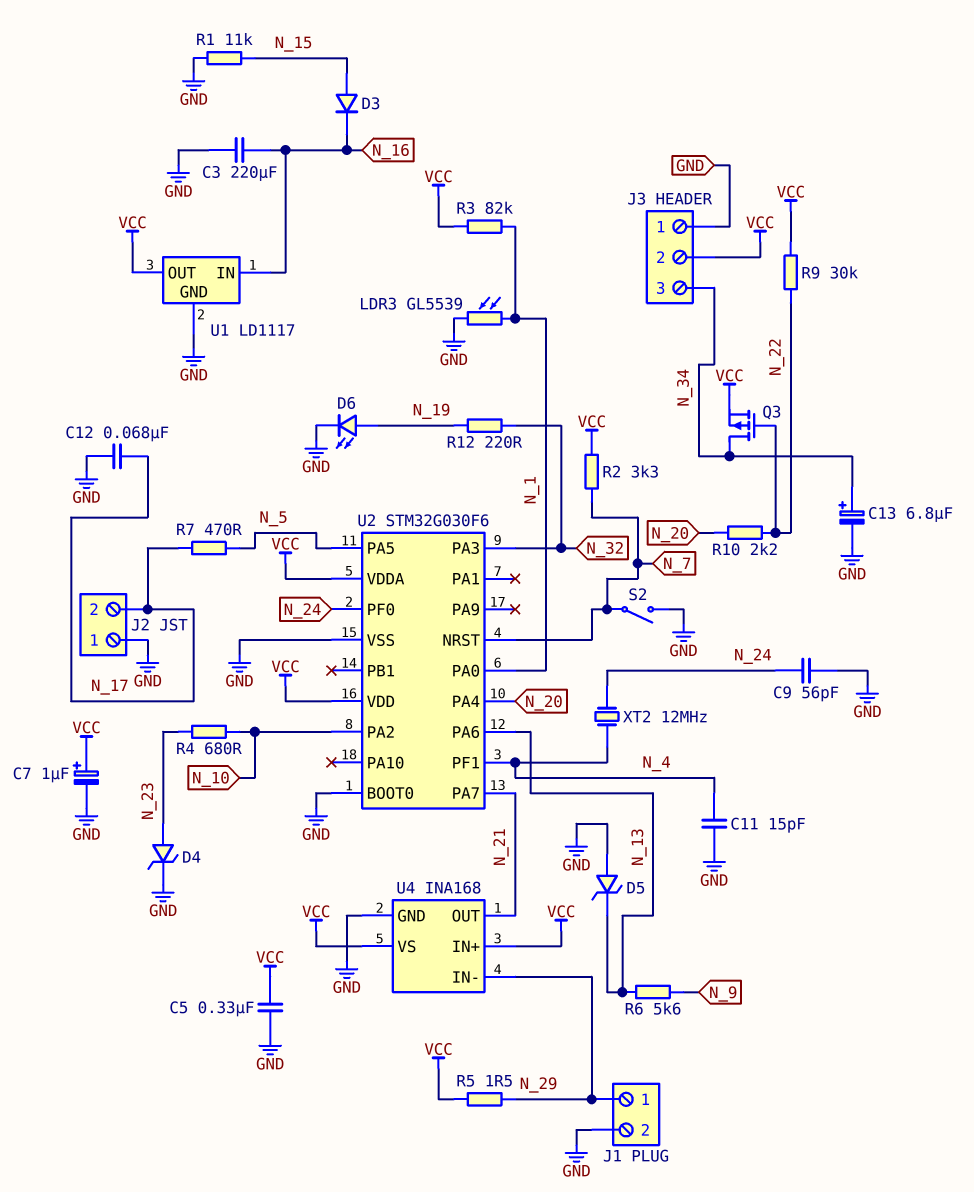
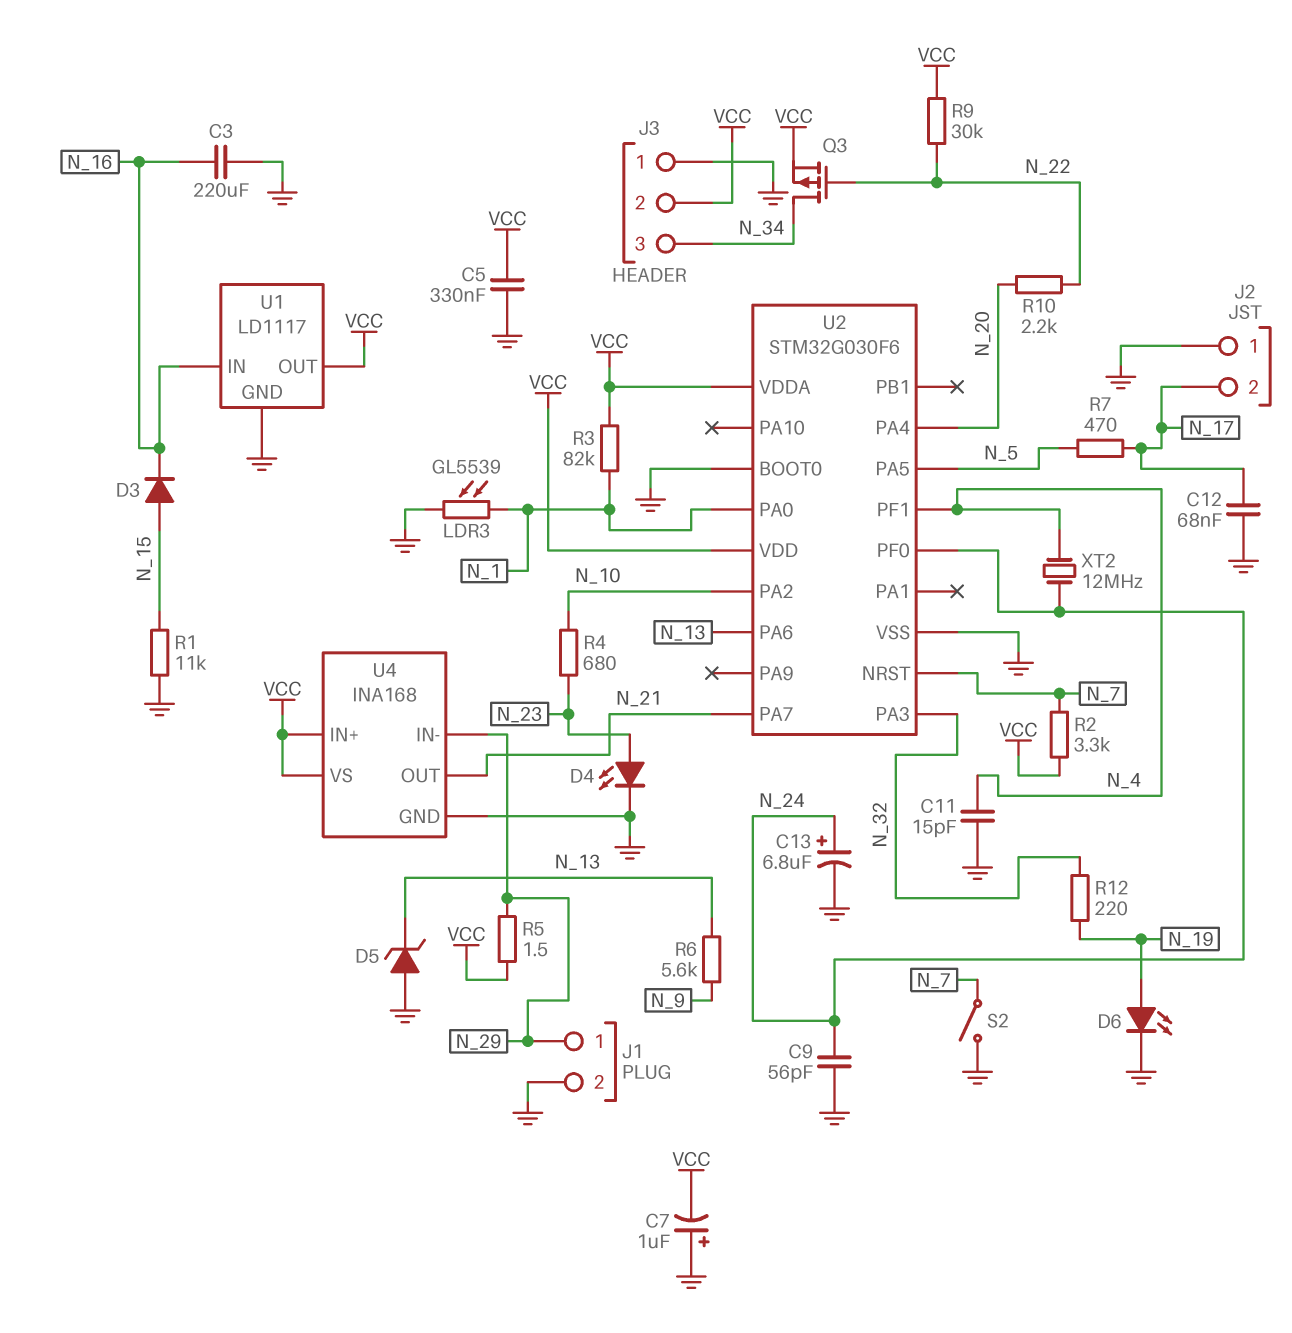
C7: 1uF (plus VCC, minus GND) -> 1uF (plus GND, minus VCC)
C13: 6.8uF (plus N_34, minus GND) -> 6.8uF (plus N_24, minus GND)
D4: zener (A N_23, K GND) -> LED (A N_23, K GND)

